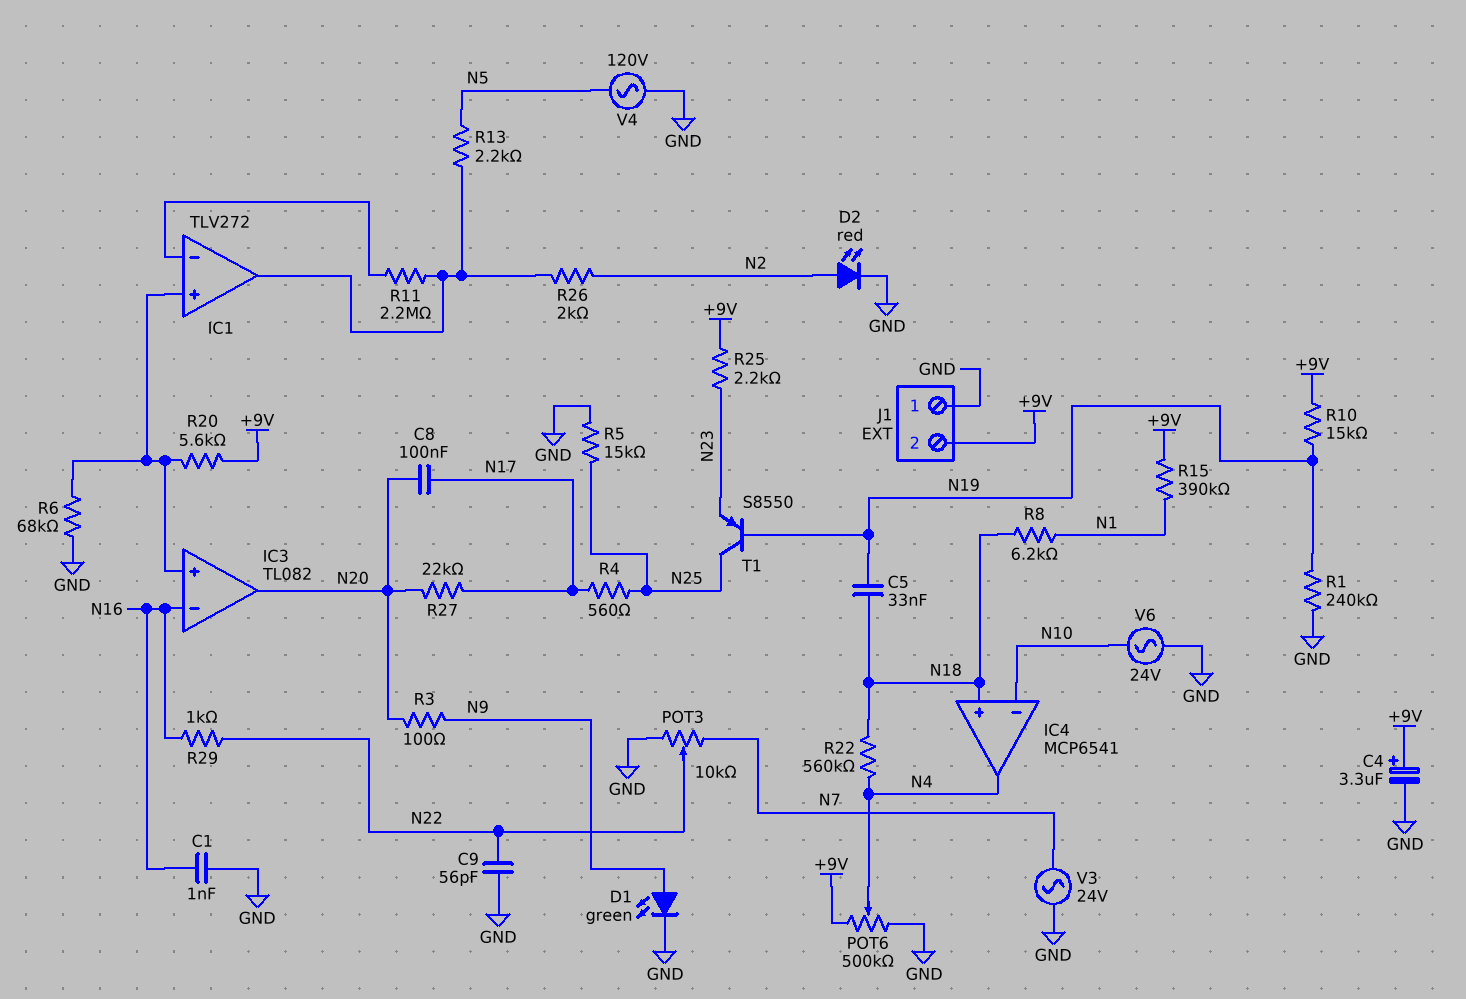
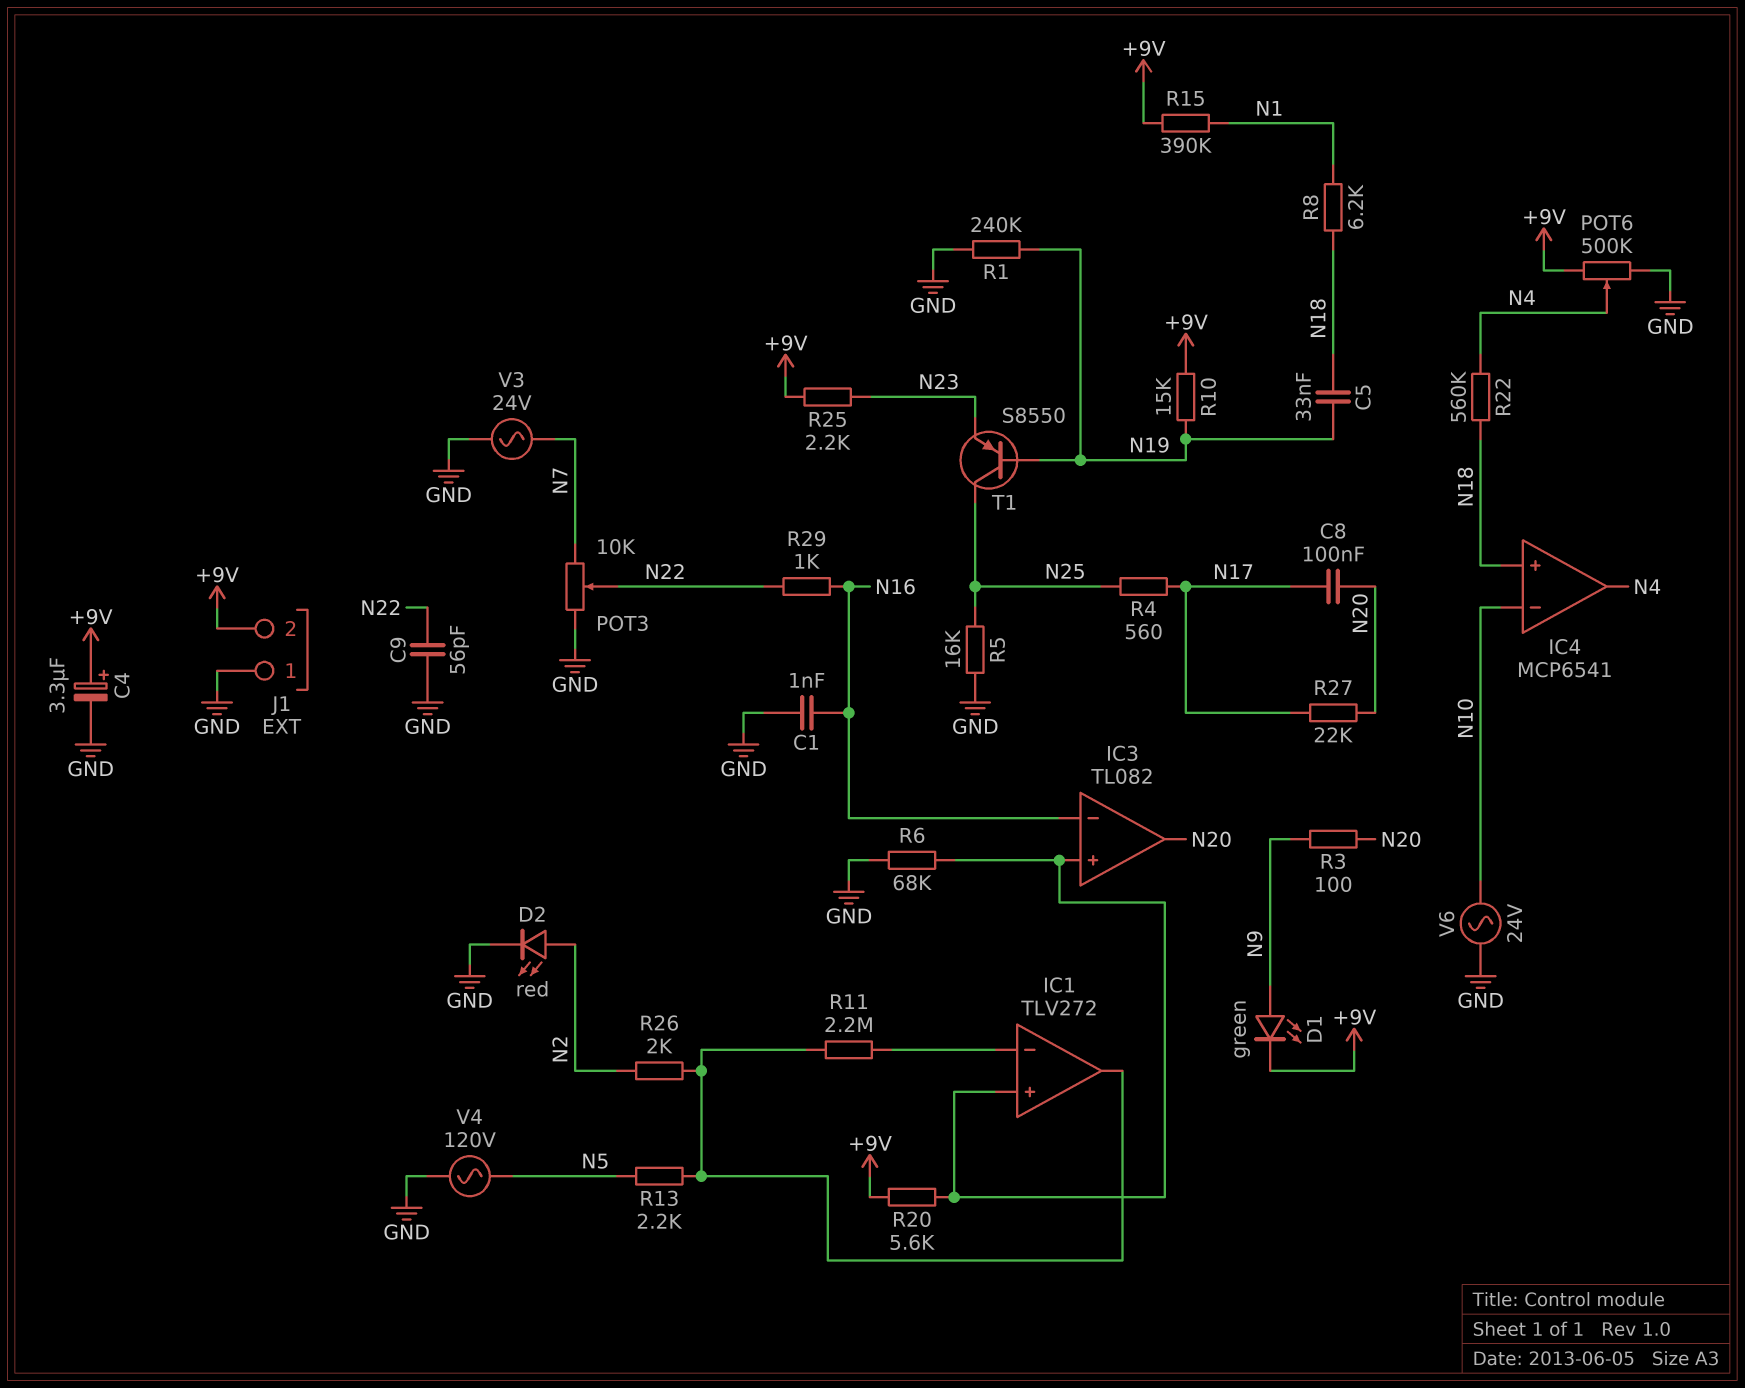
D1: LED green (A N9, K GND) -> LED green (A N9, K +9V)
R5: 15k (GND, N25) -> 16k (GND, N25)

